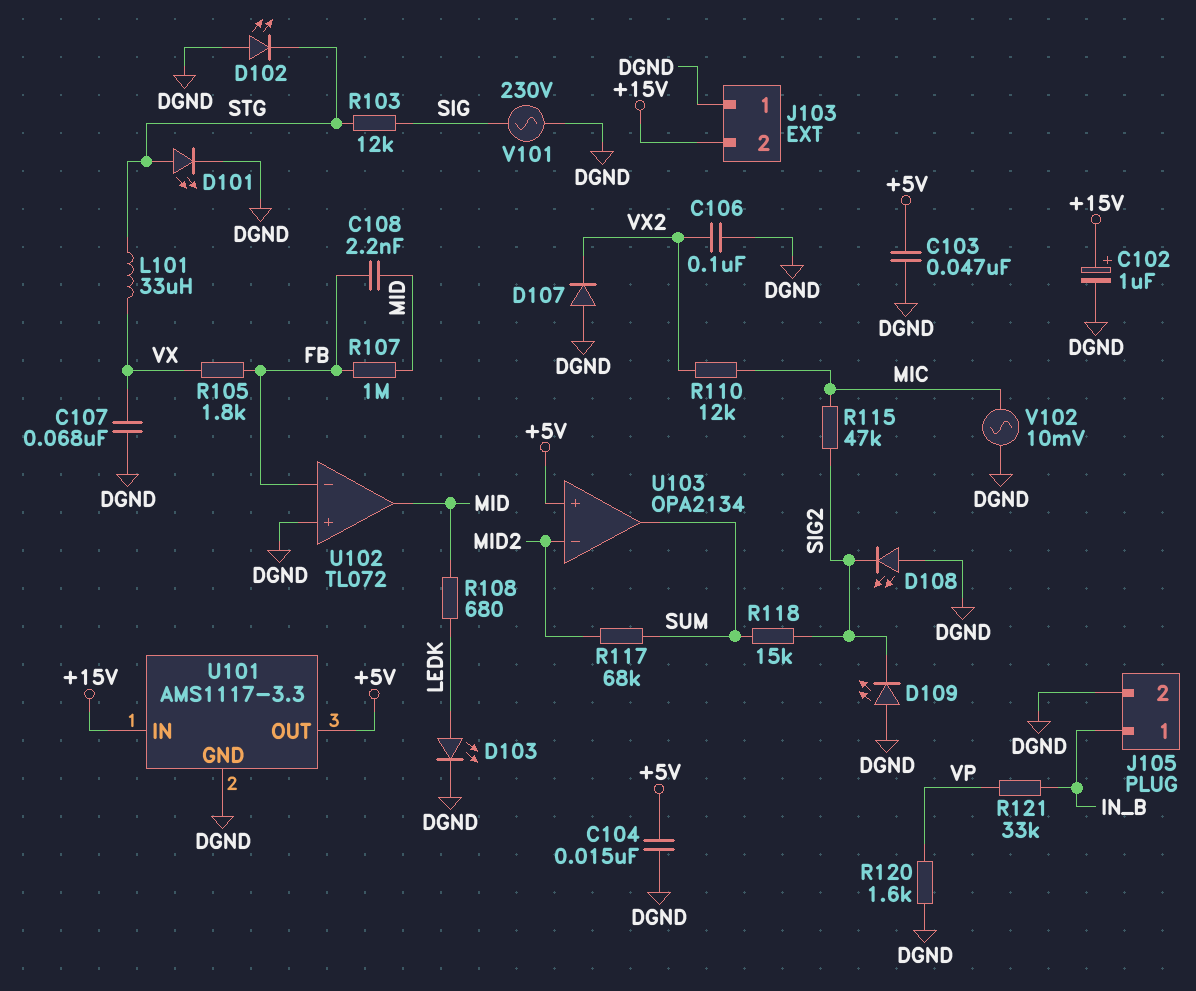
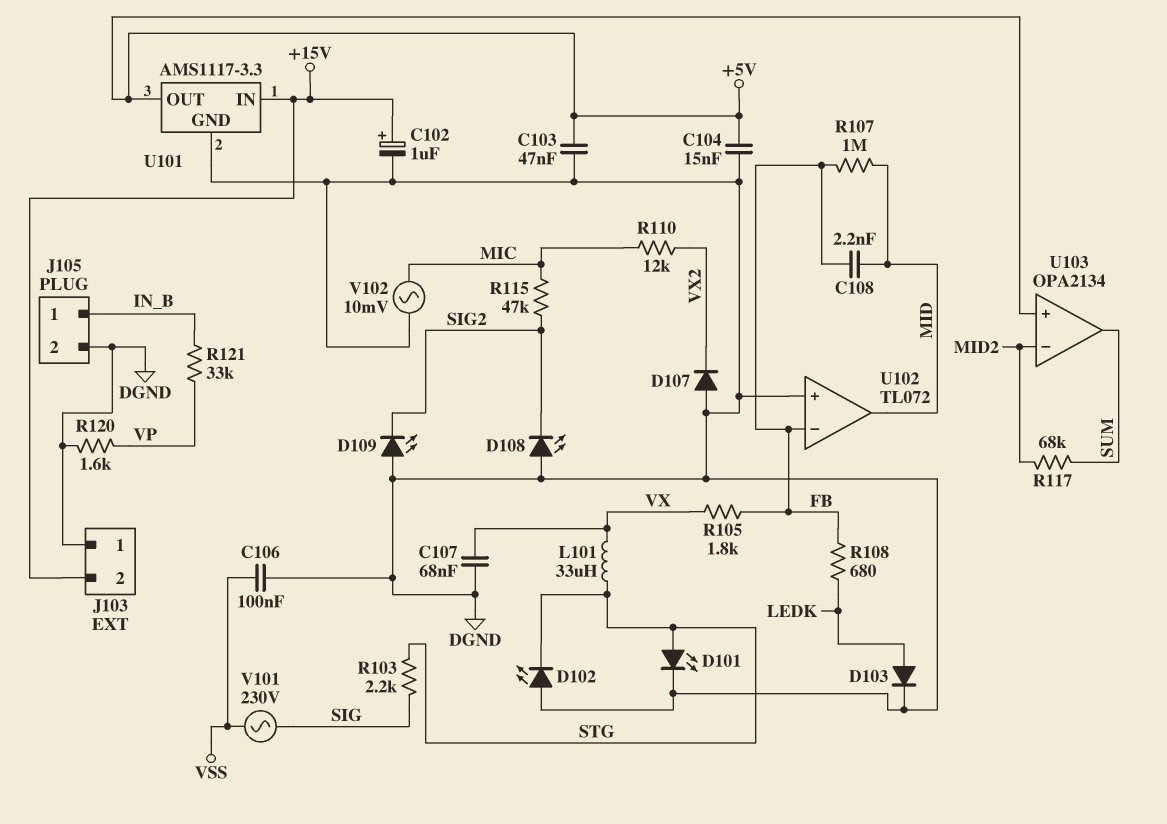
C106: 100nF (DGND, VX2) -> 100nF (DGND, VSS)
D103: LED (A LEDK, K DGND) -> diode (A LEDK, K DGND)
R103: 12k (SIG, STG) -> 2.2k (SIG, STG)
R108: 680 (LEDK, MID) -> 680 (FB, LEDK)
R118: 15k (SIG2, SUM) -> none
V101: AC 230V (DGND, SIG) -> AC 230V (SIG, VSS)

